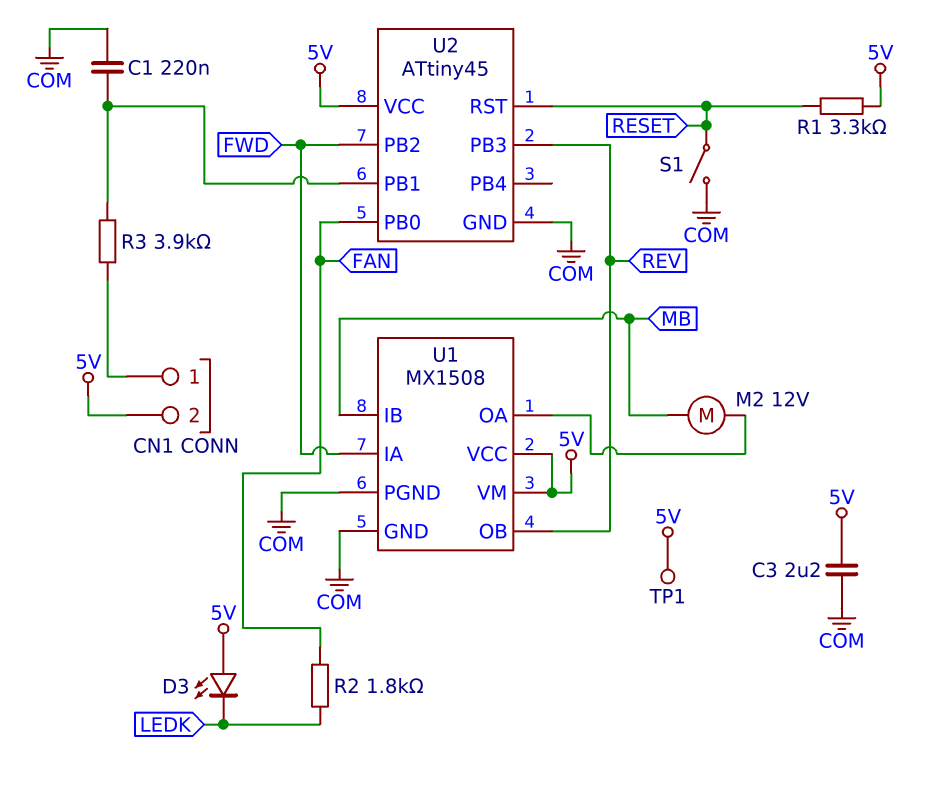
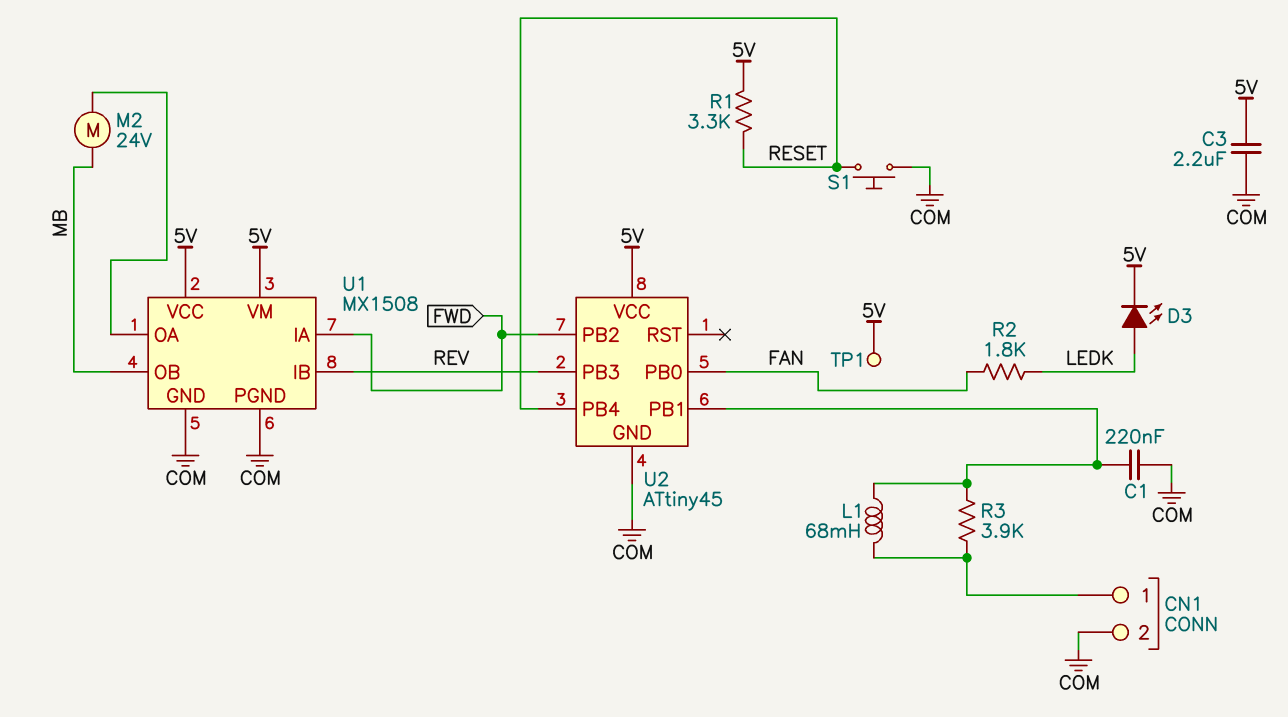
CN1 pin 2: 5V -> COM
D3: LED (A 5V, K LEDK) -> LED (A LEDK, K 5V)
L1: none -> 68mH (CN1/1, U2/PB1)
M2: motor 12V (MB, U1/OA) -> motor 24V (MB, U1/OA)
S1: switch (COM, RESET) -> button (COM, RESET)
U1 pin IB: MB -> REV
U1 pin OB: REV -> MB
U2 pin PB4: none -> RESET
U2 pin RST: RESET -> none

